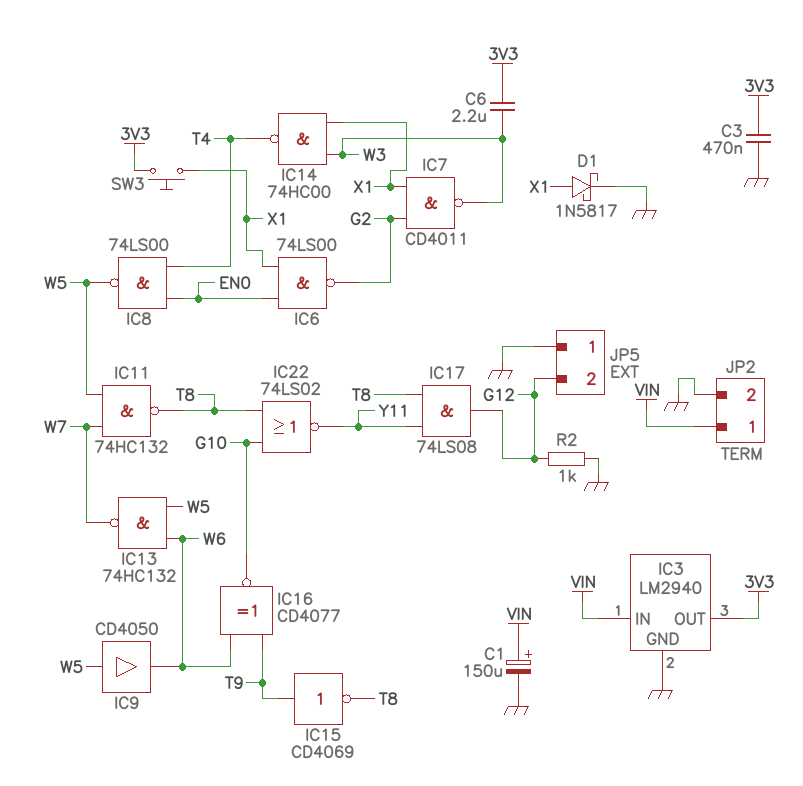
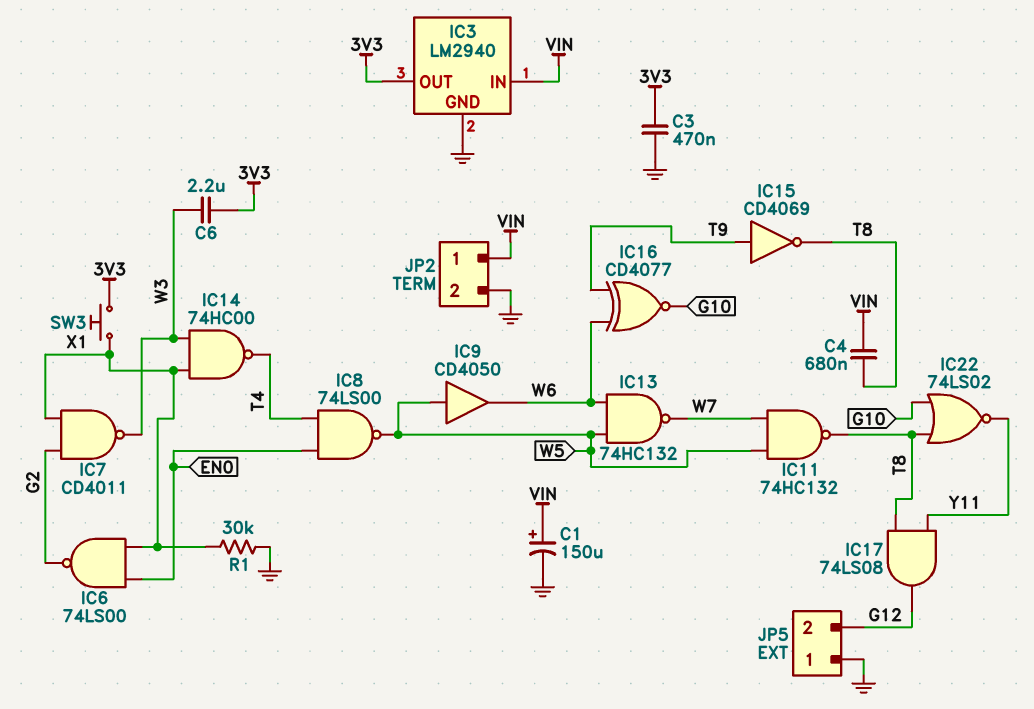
C4: none -> 680nF (T8, VIN)
D1: schottky 1N5817 (A X1, K GND) -> none
R1: none -> 30k (GND, X1)
R2: 1k (G12, GND) -> none

